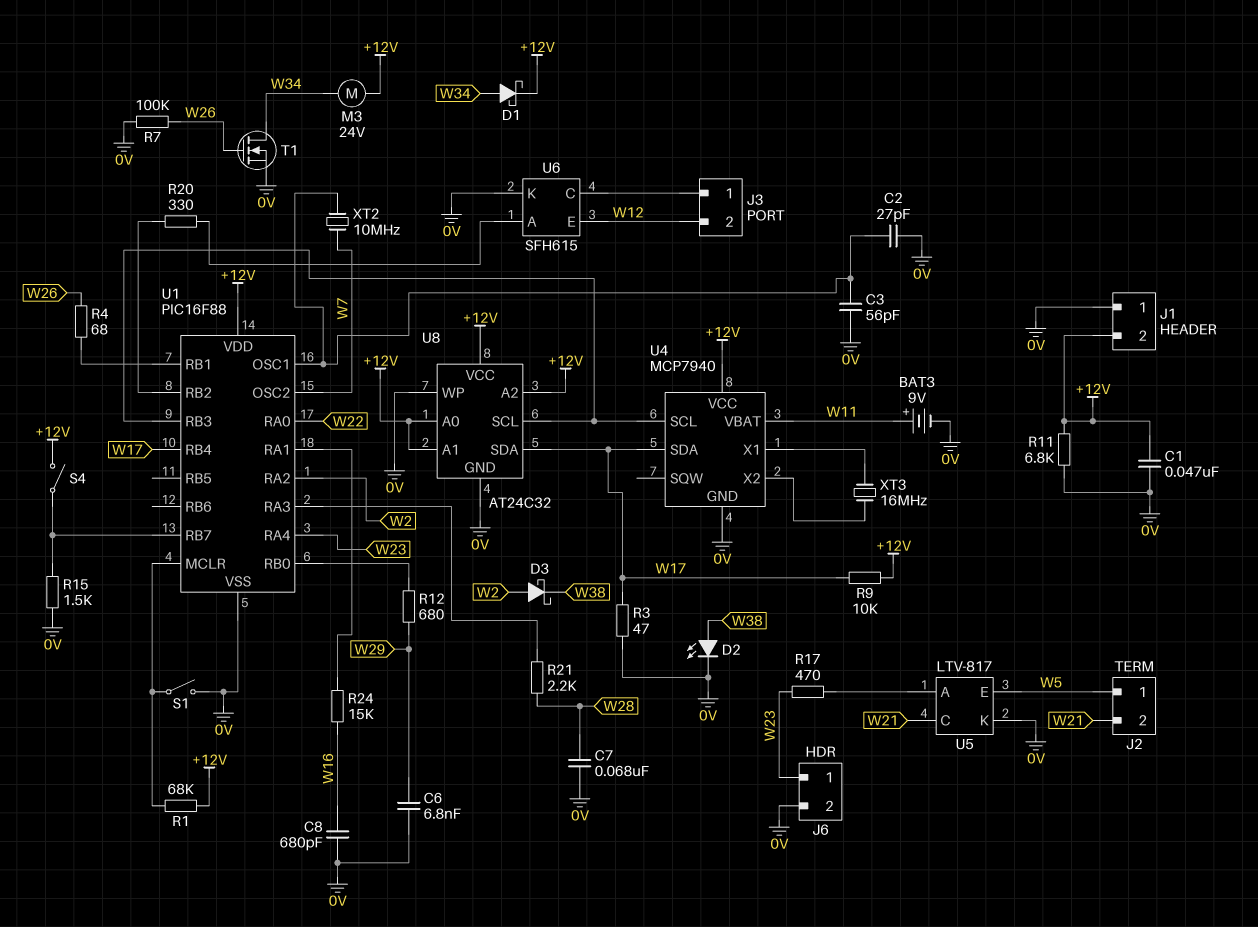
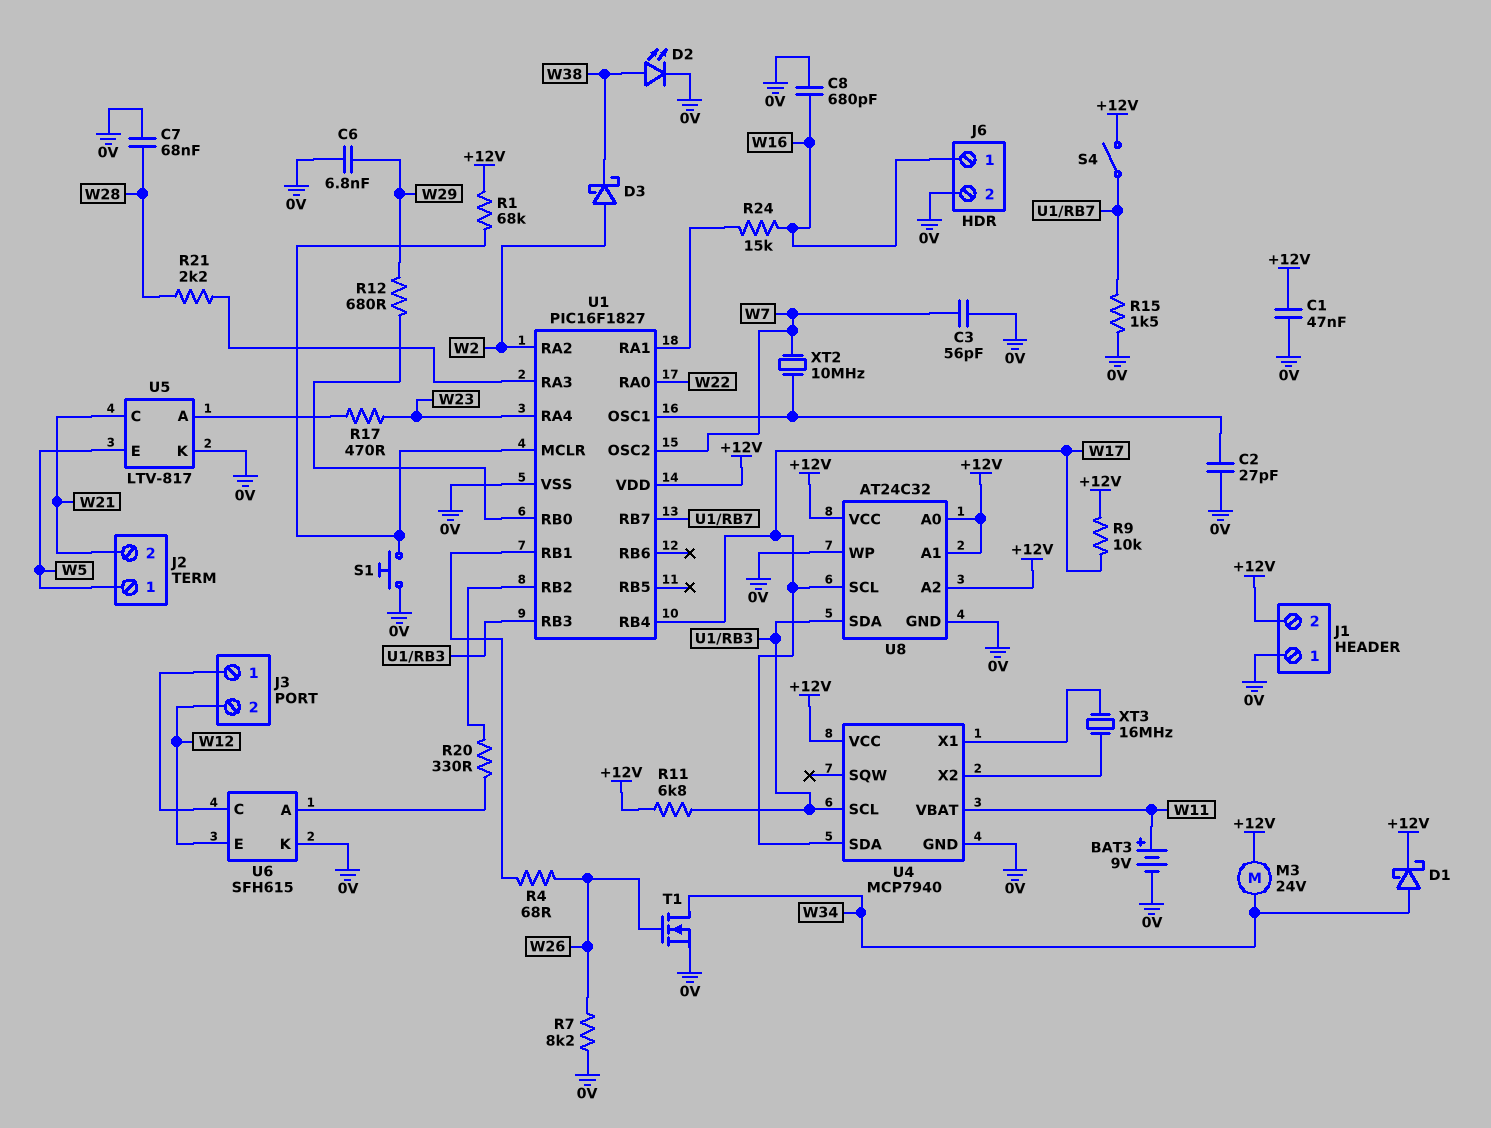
C3: 56pF (0V, U1/OSC1) -> 56pF (0V, W7)
J6 pin 1: W23 -> W16
R3: 47 (0V, W17) -> none
R7: 100k (0V, W26) -> 8.2k (0V, W26)
R11: 6.8k (+12V, 0V) -> 6.8k (+12V, U1/RB3)
S1: switch (0V, U1/MCLR) -> button (0V, U1/MCLR)
U1: PIC16F88 -> PIC16F1827
U8 pin SCL: U1/RB3 -> W17
U8 pin SDA: W17 -> U1/RB3

